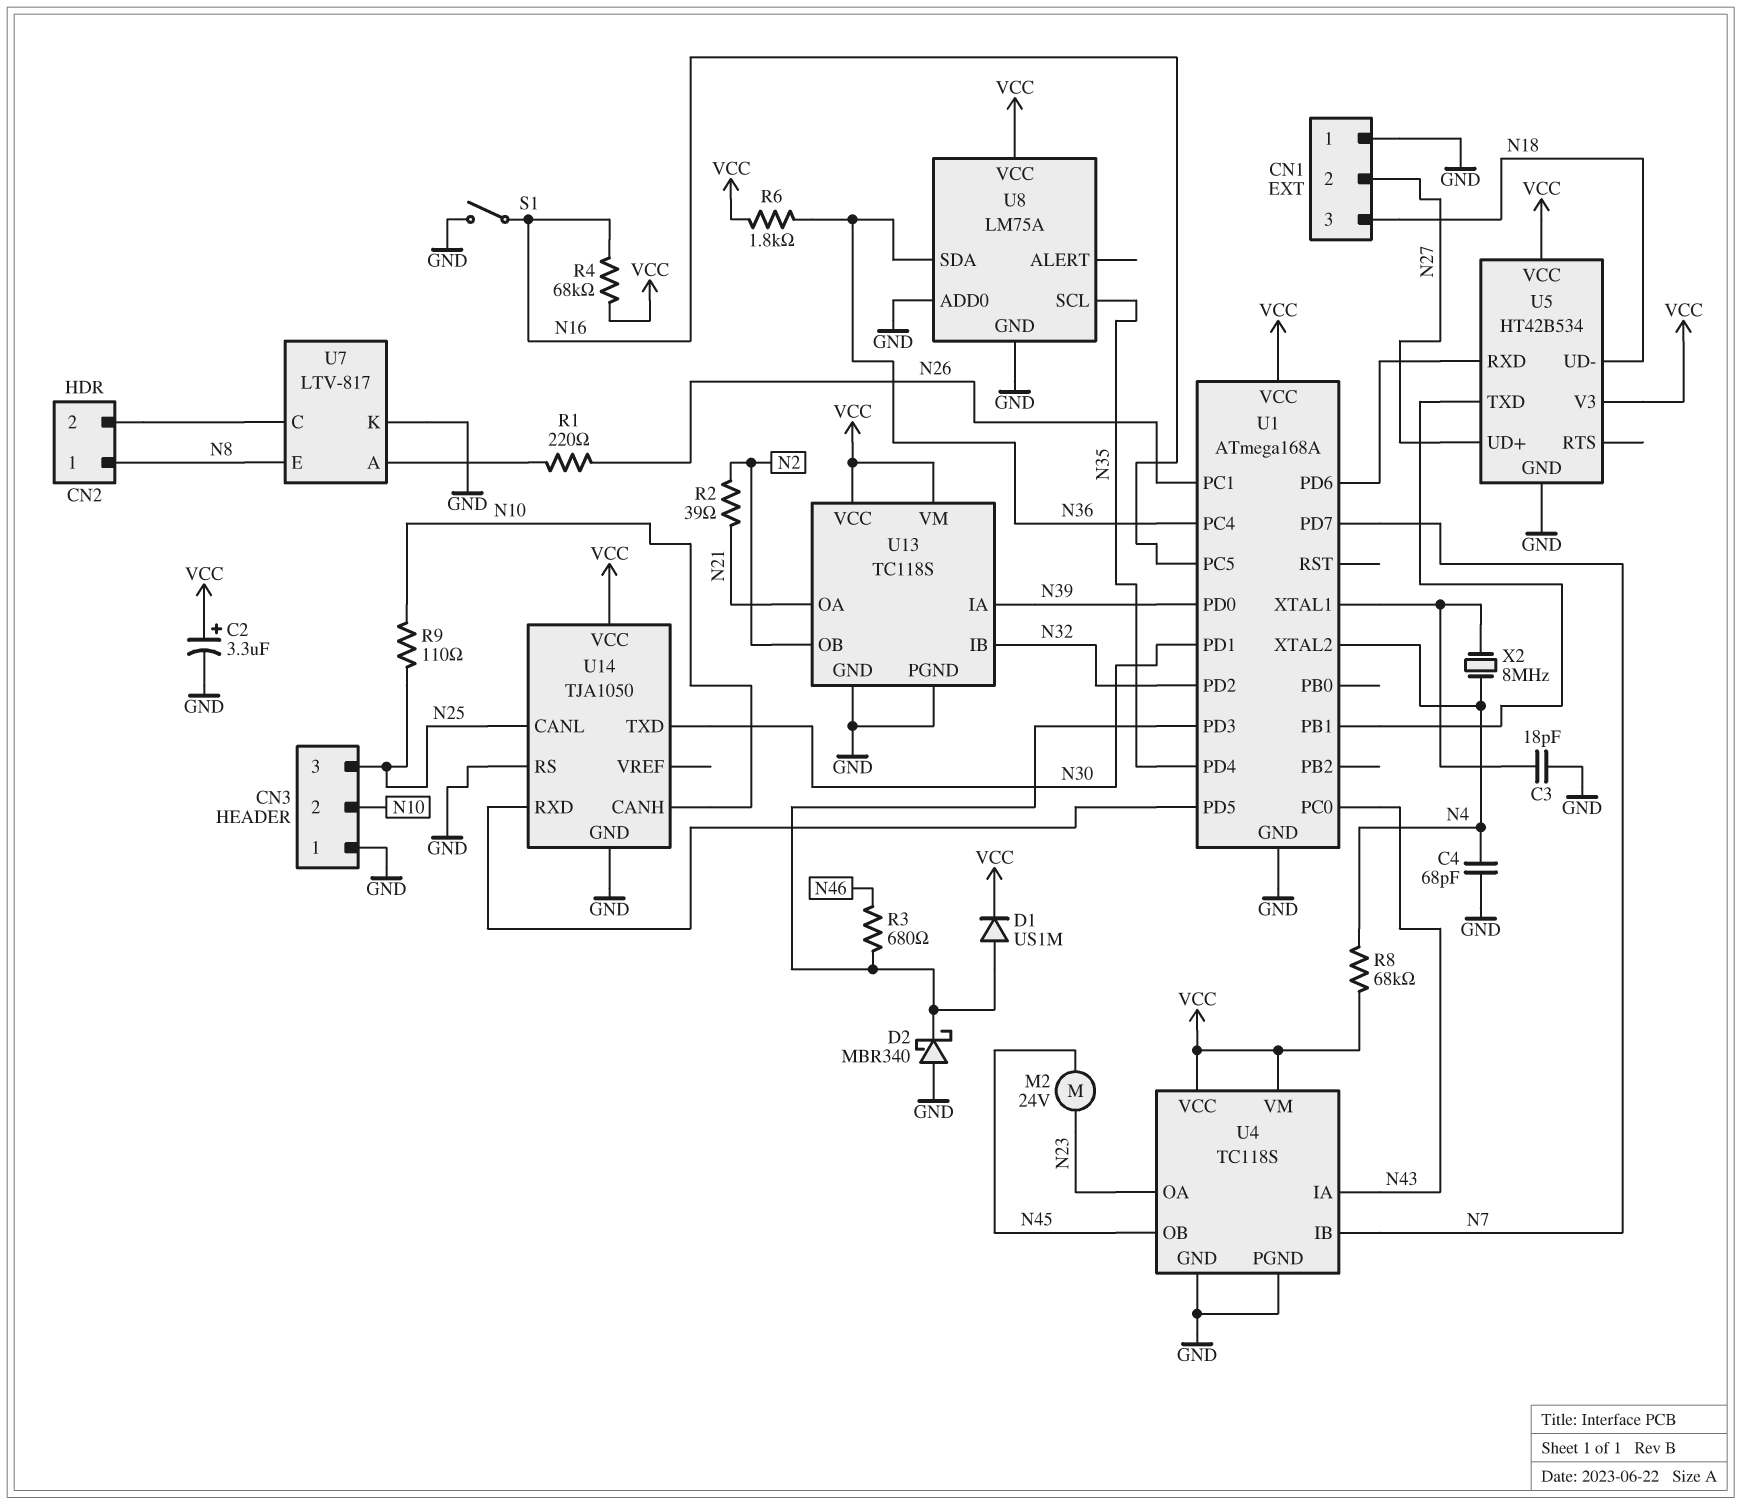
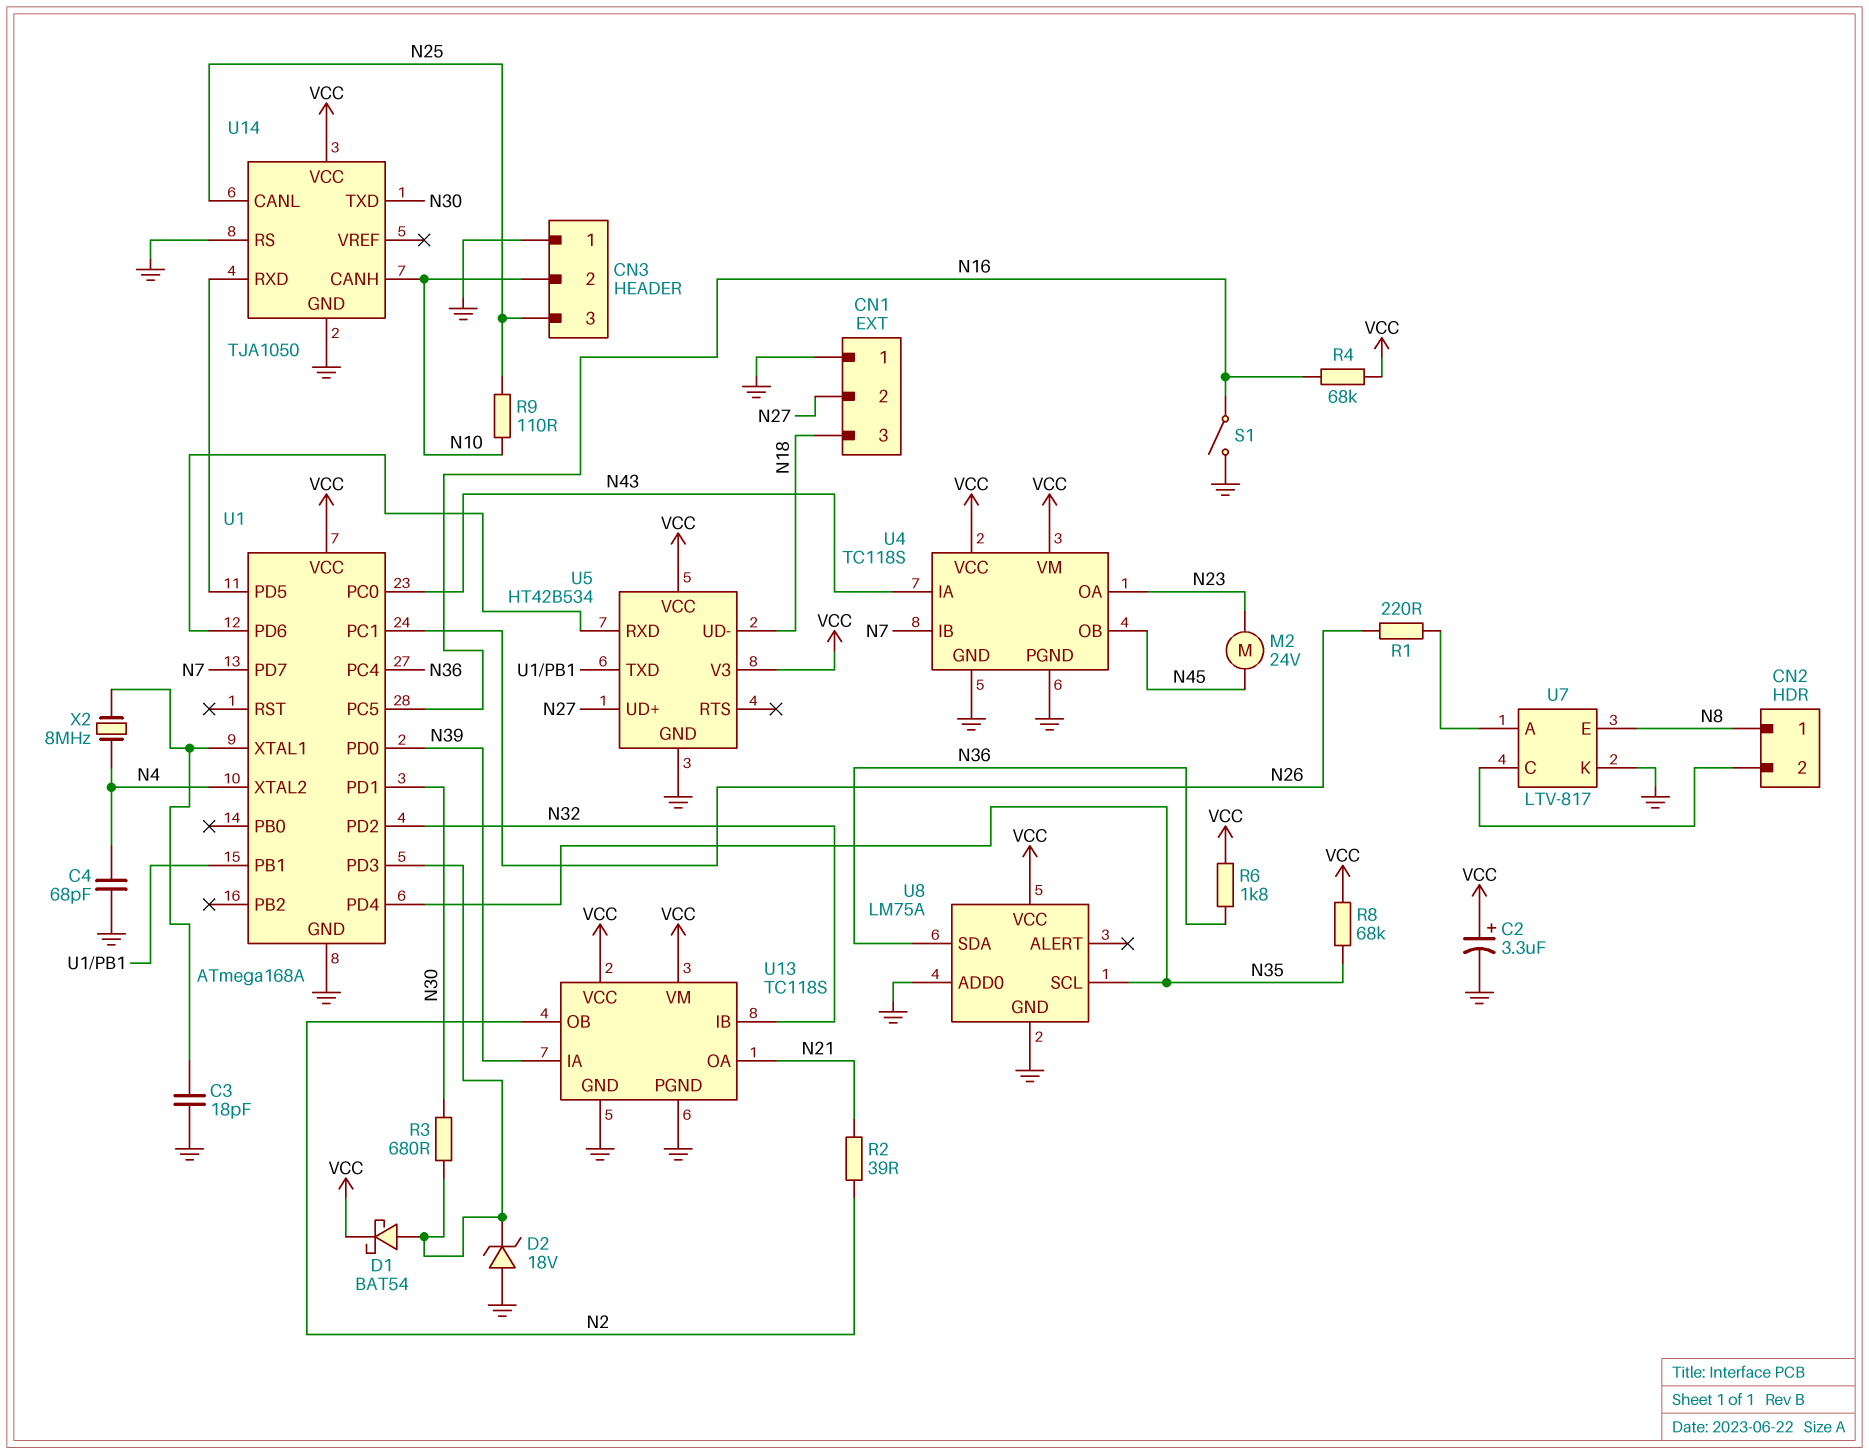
D1: diode US1M (A U1/PD3, K VCC) -> schottky BAT54 (A U1/PD3, K VCC)
D2: schottky MBR340 (A GND, K U1/PD3) -> zener 18V (A GND, K U1/PD3)
R3: 680 (N46, U1/PD3) -> 680 (N30, U1/PD3)
R8: 68k (N4, VCC) -> 68k (N35, VCC)

